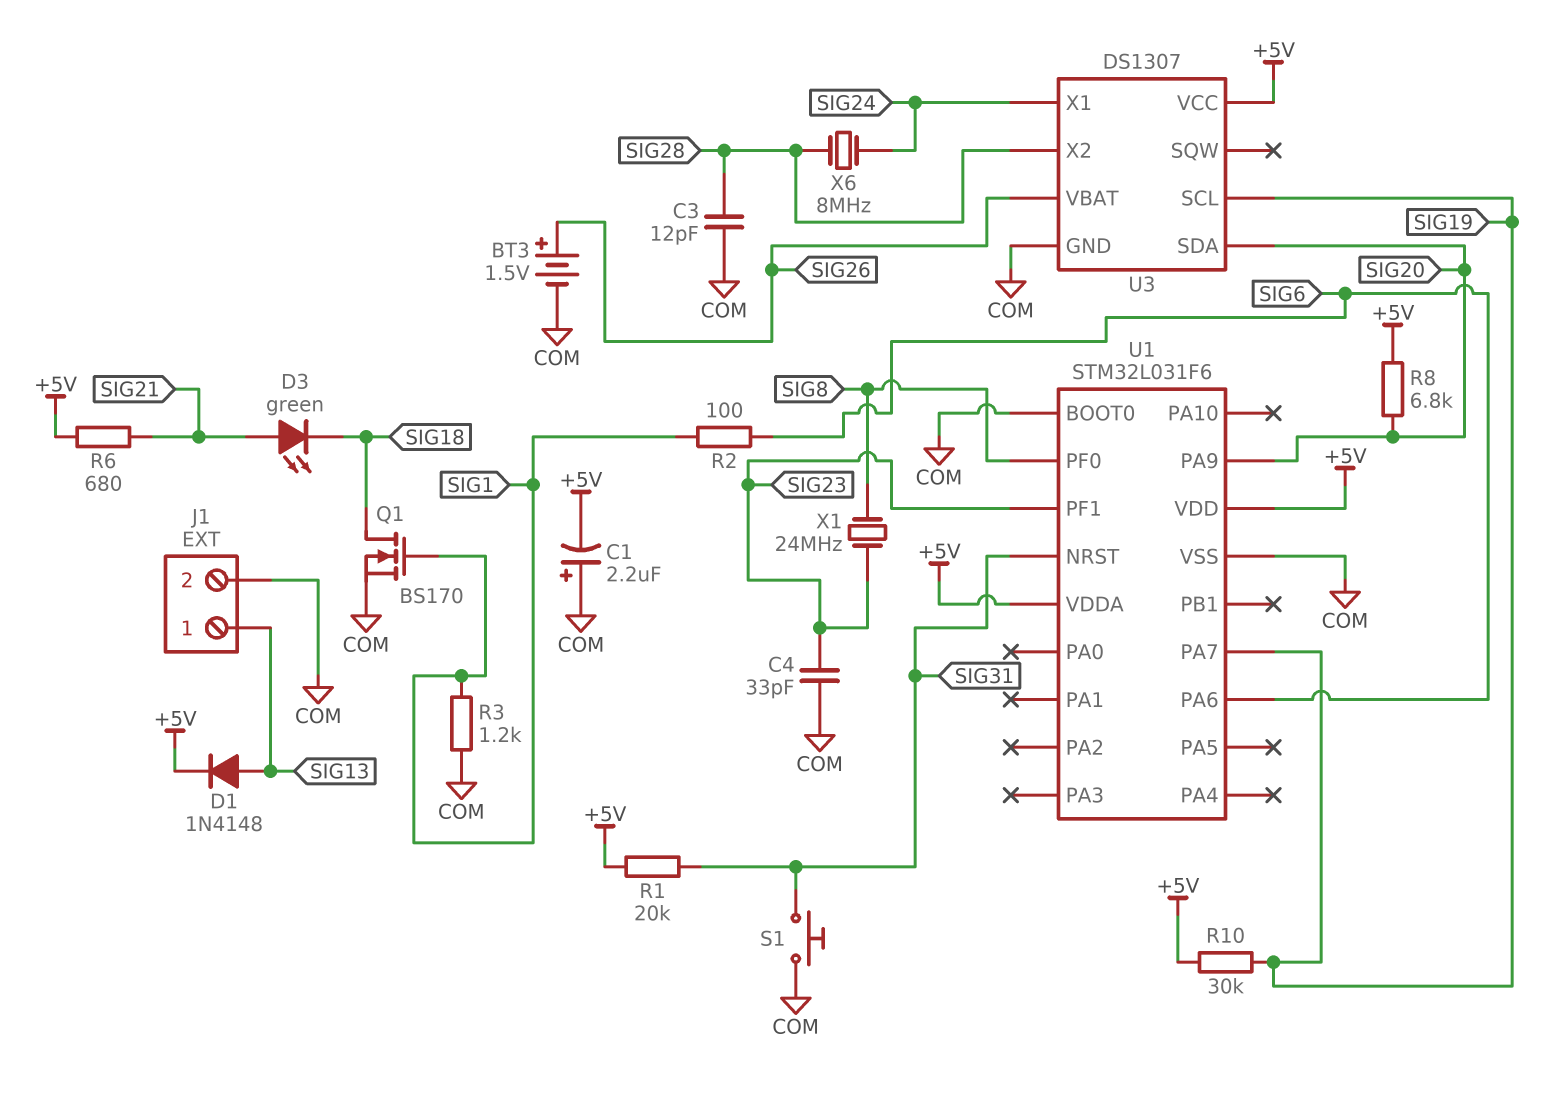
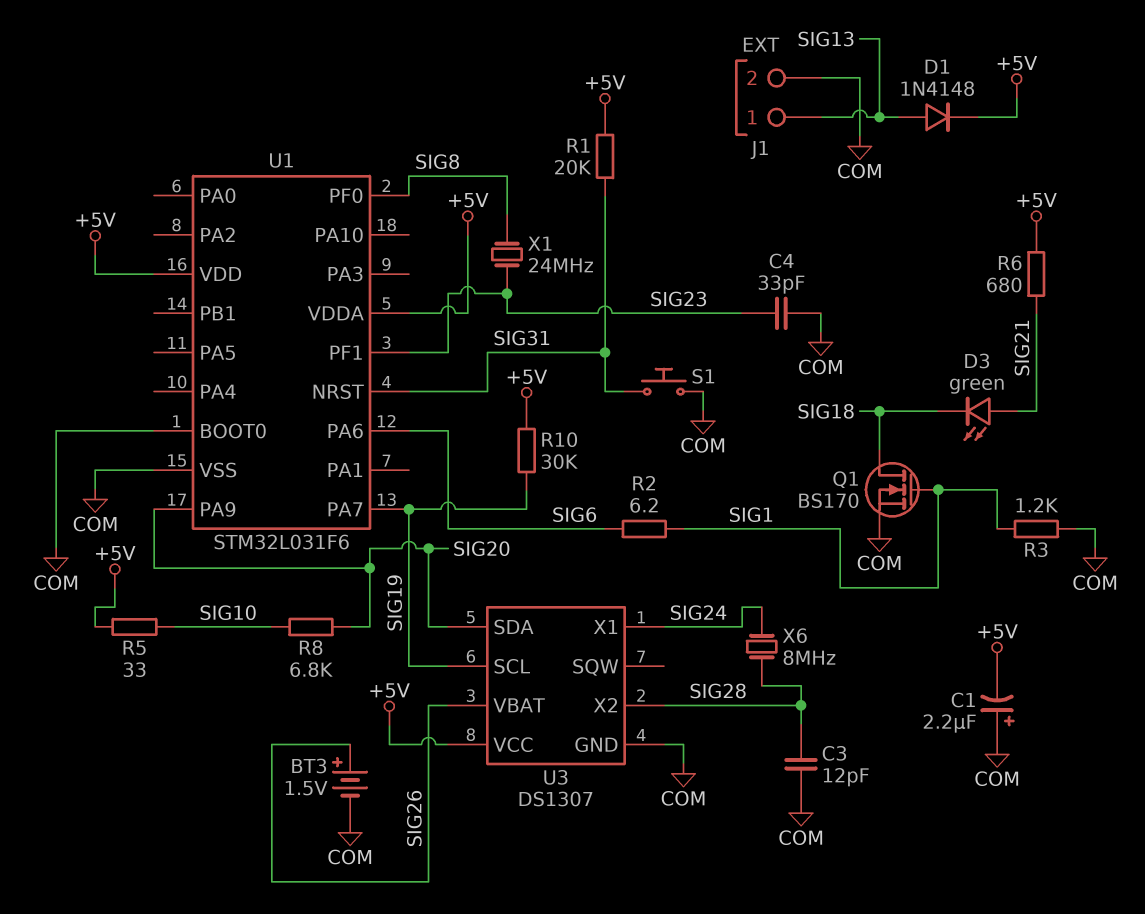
R2: 100 (SIG1, SIG6) -> 6.2 (SIG1, SIG6)
R5: none -> 33 (+5V, SIG10)
R8: 6.8k (+5V, SIG20) -> 6.8k (SIG10, SIG20)

